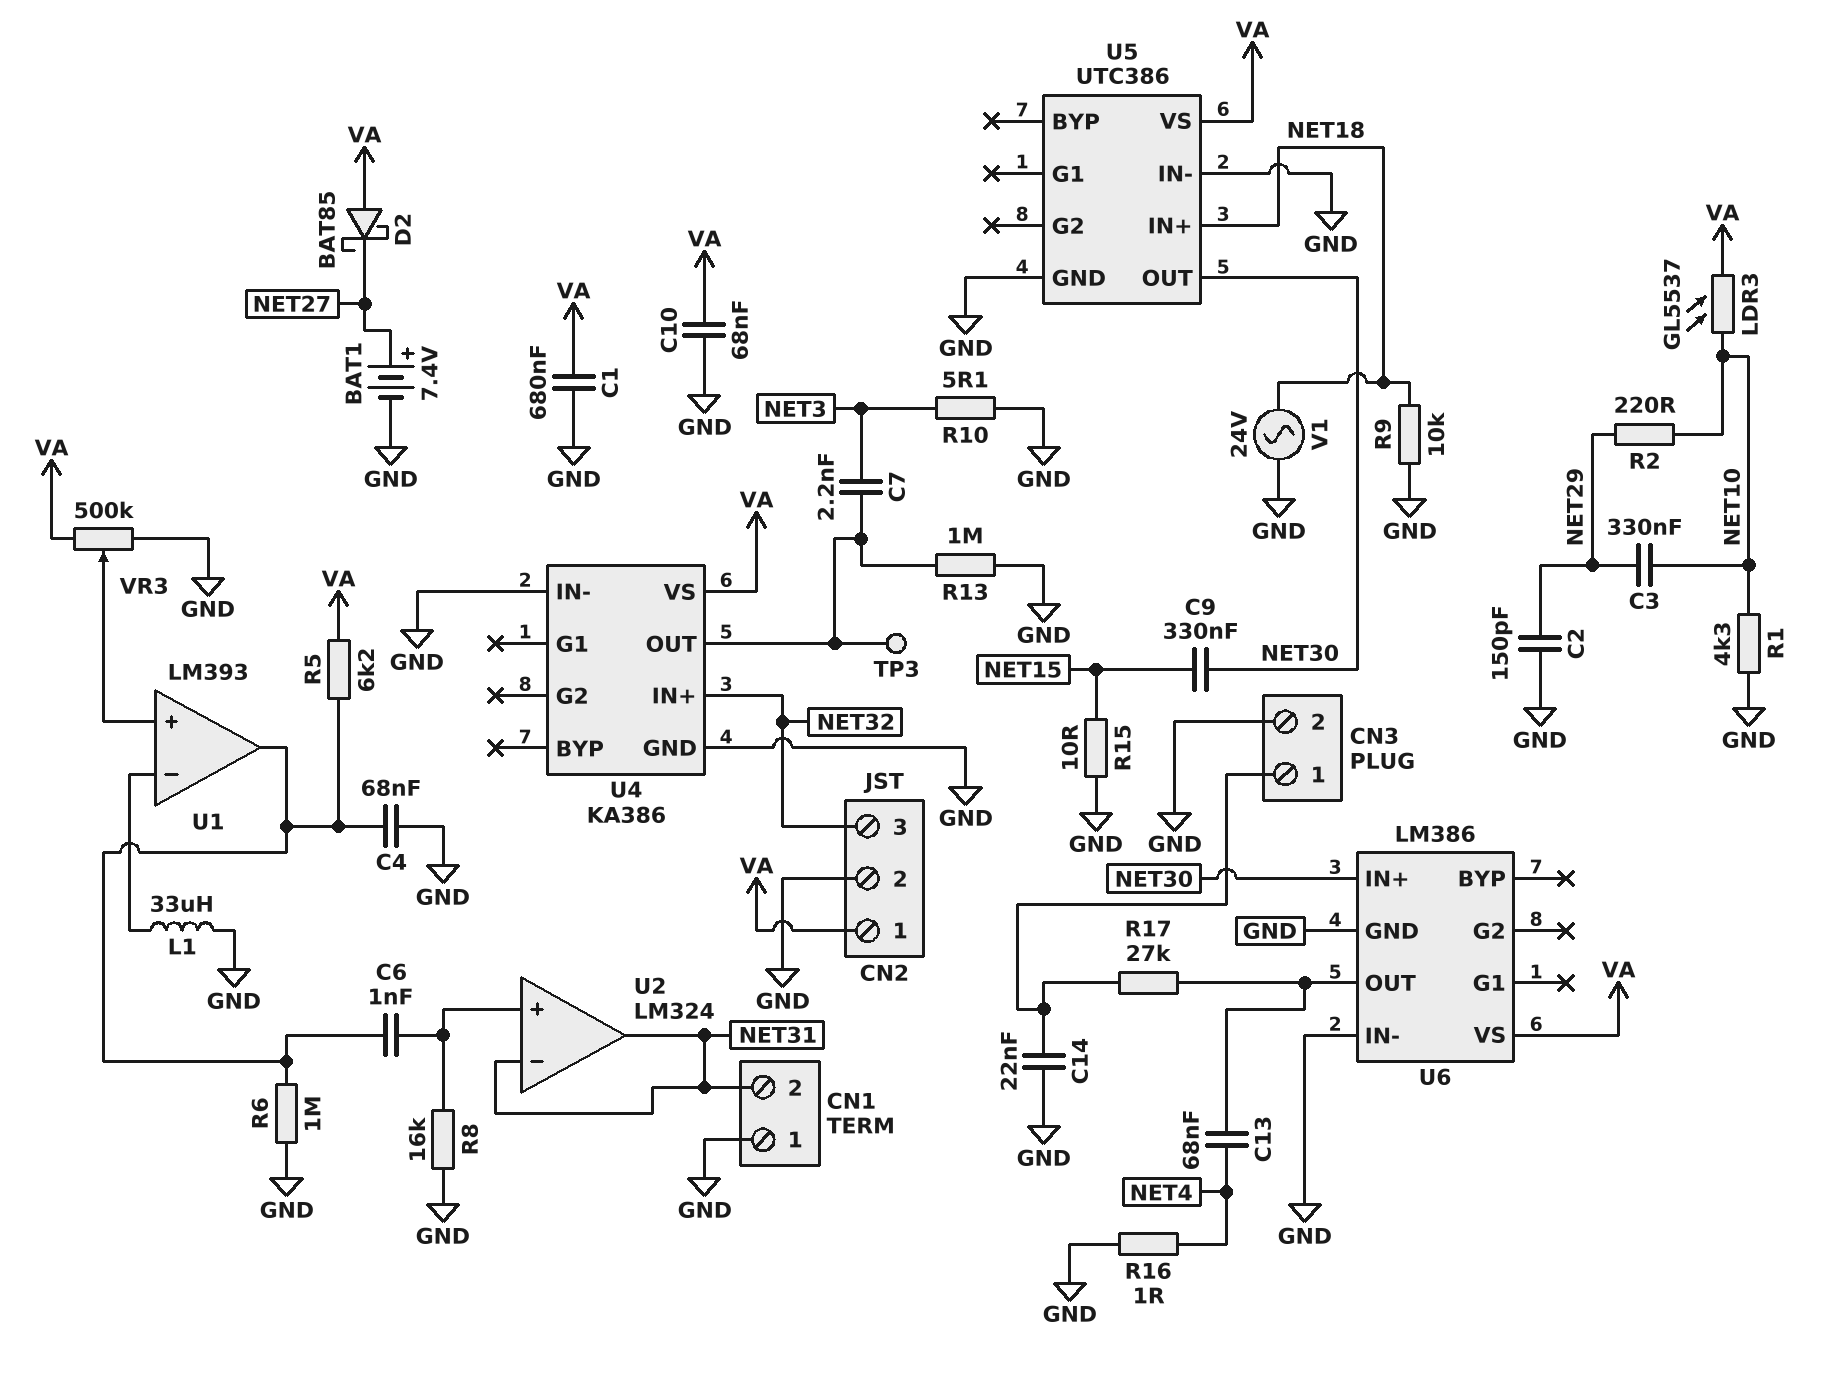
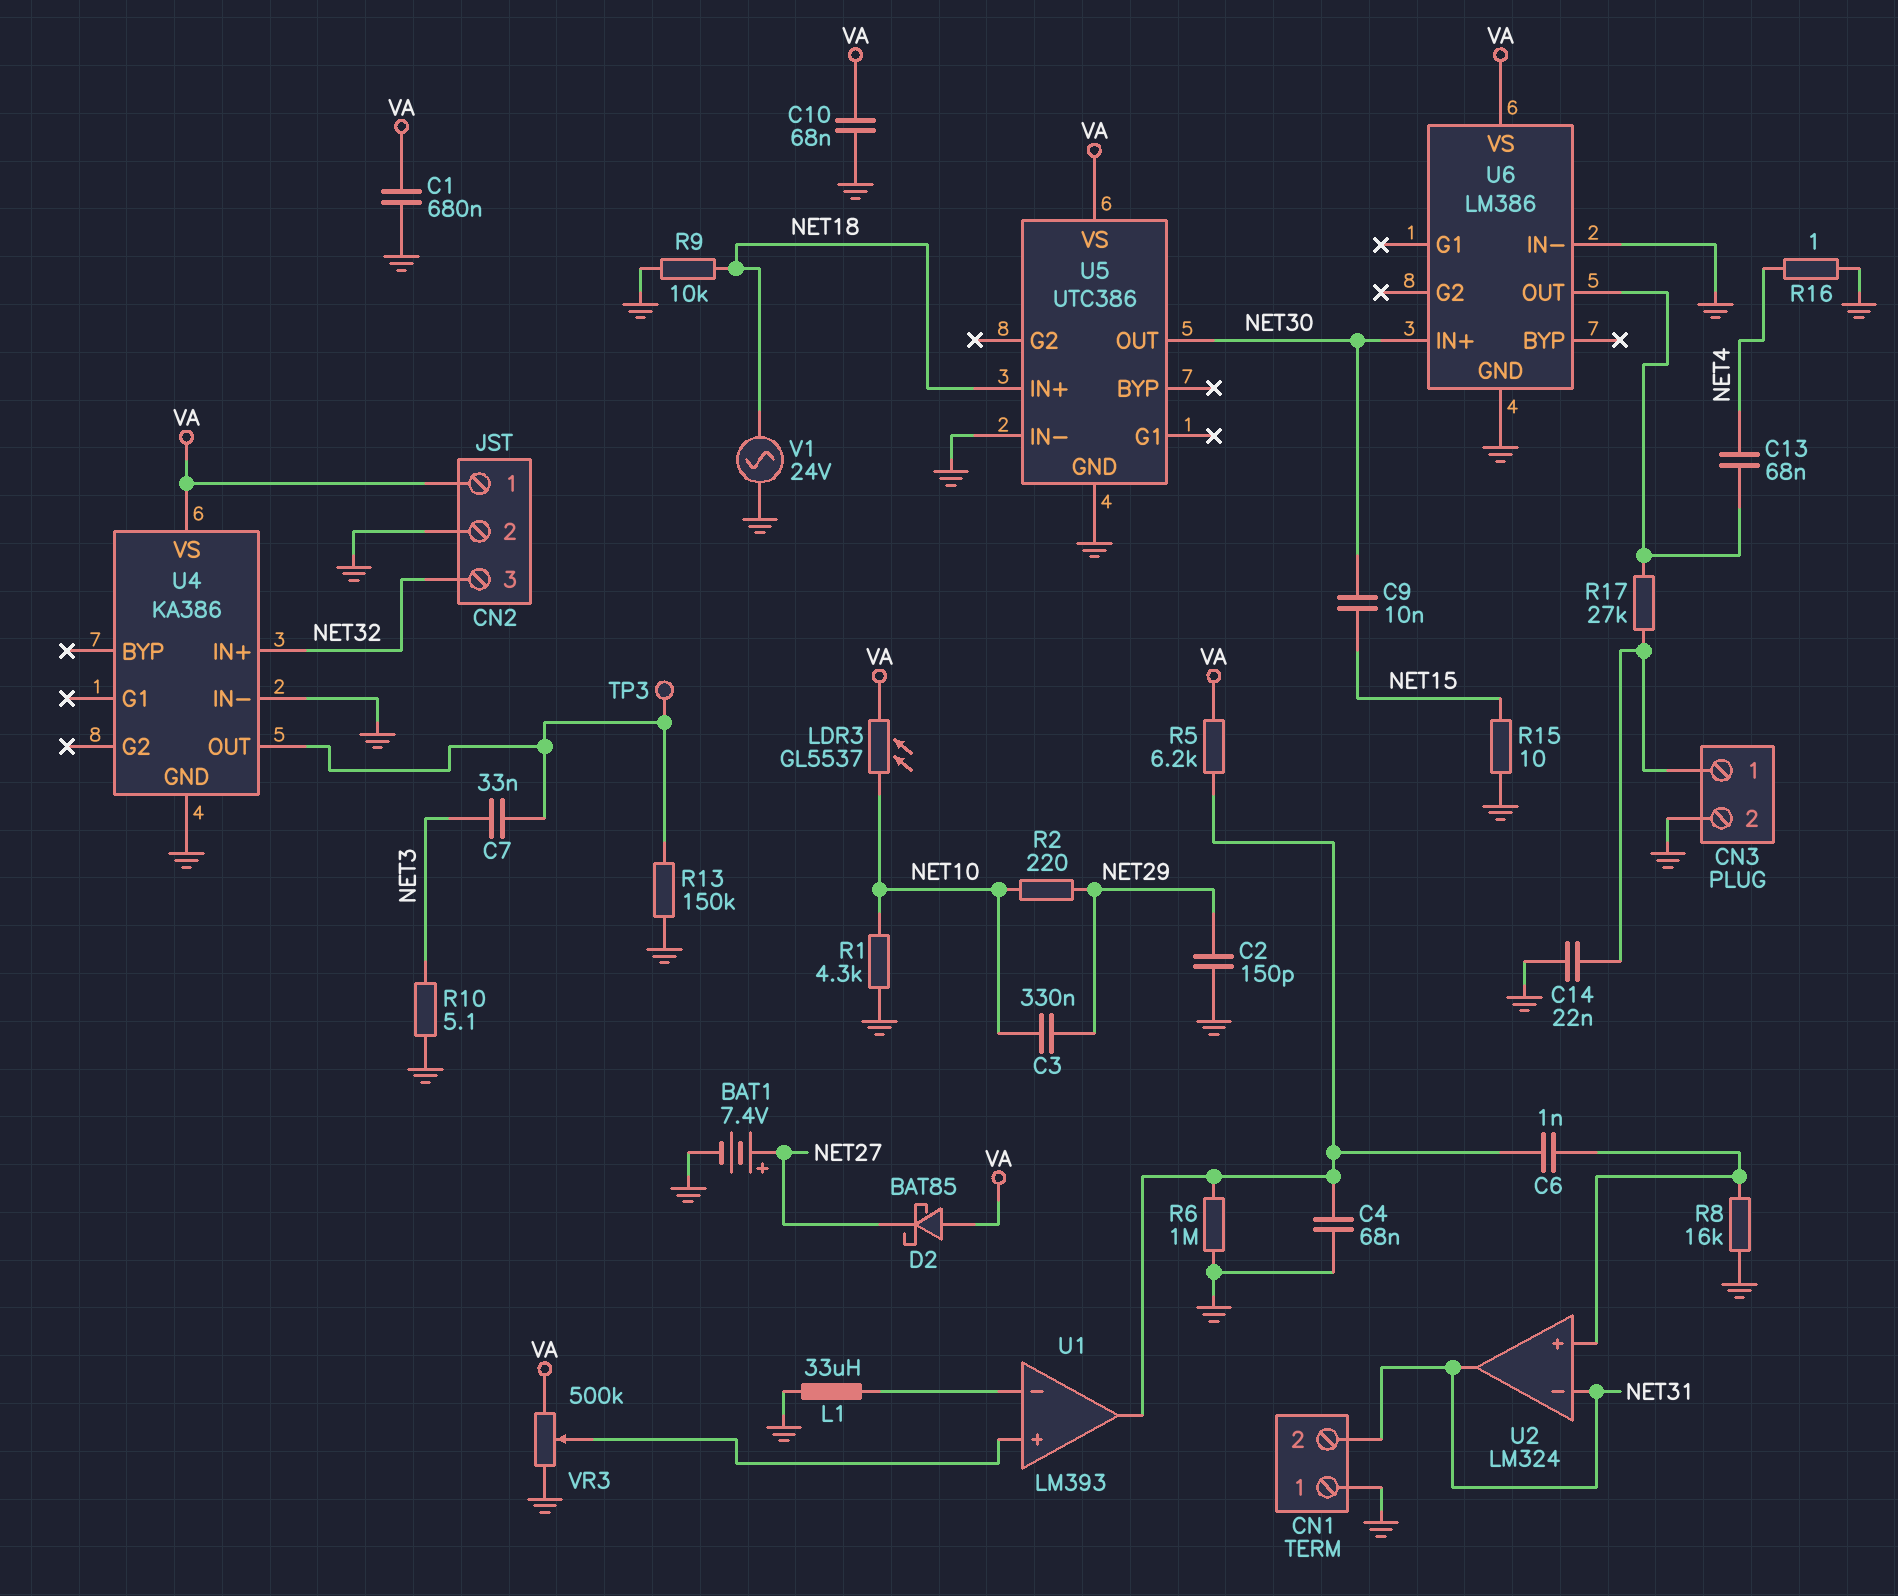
C7: 2.2nF (NET3, U4/OUT) -> 33nF (NET3, U4/OUT)
C9: 330nF (NET15, NET30) -> 10nF (NET15, NET30)
R13: 1M (GND, U4/OUT) -> 150k (GND, U4/OUT)

